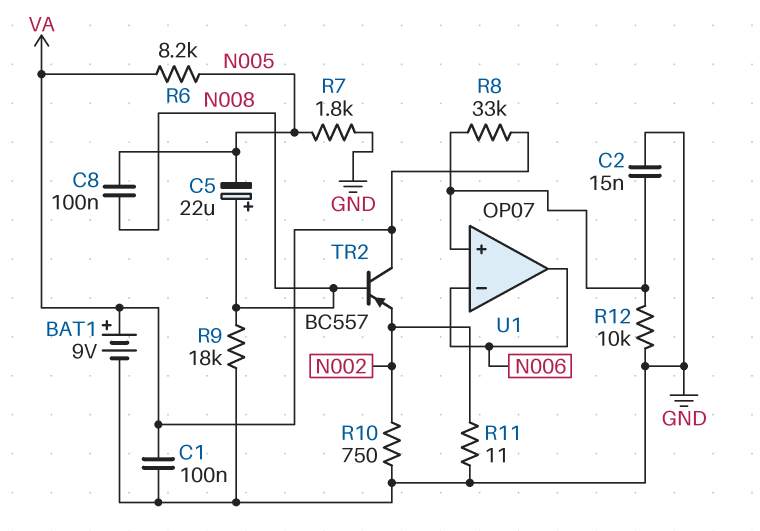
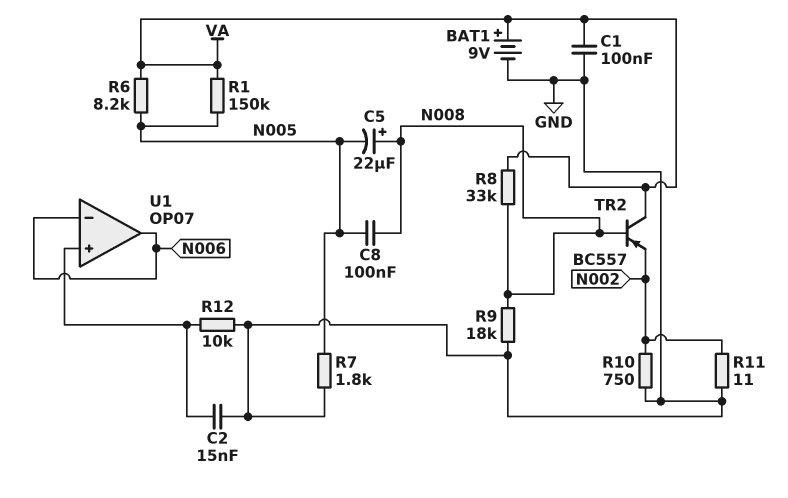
R1: none -> 150k (N005, VA)
R8: 33k (U1/in+, VA) -> 33k (N008, VA)

